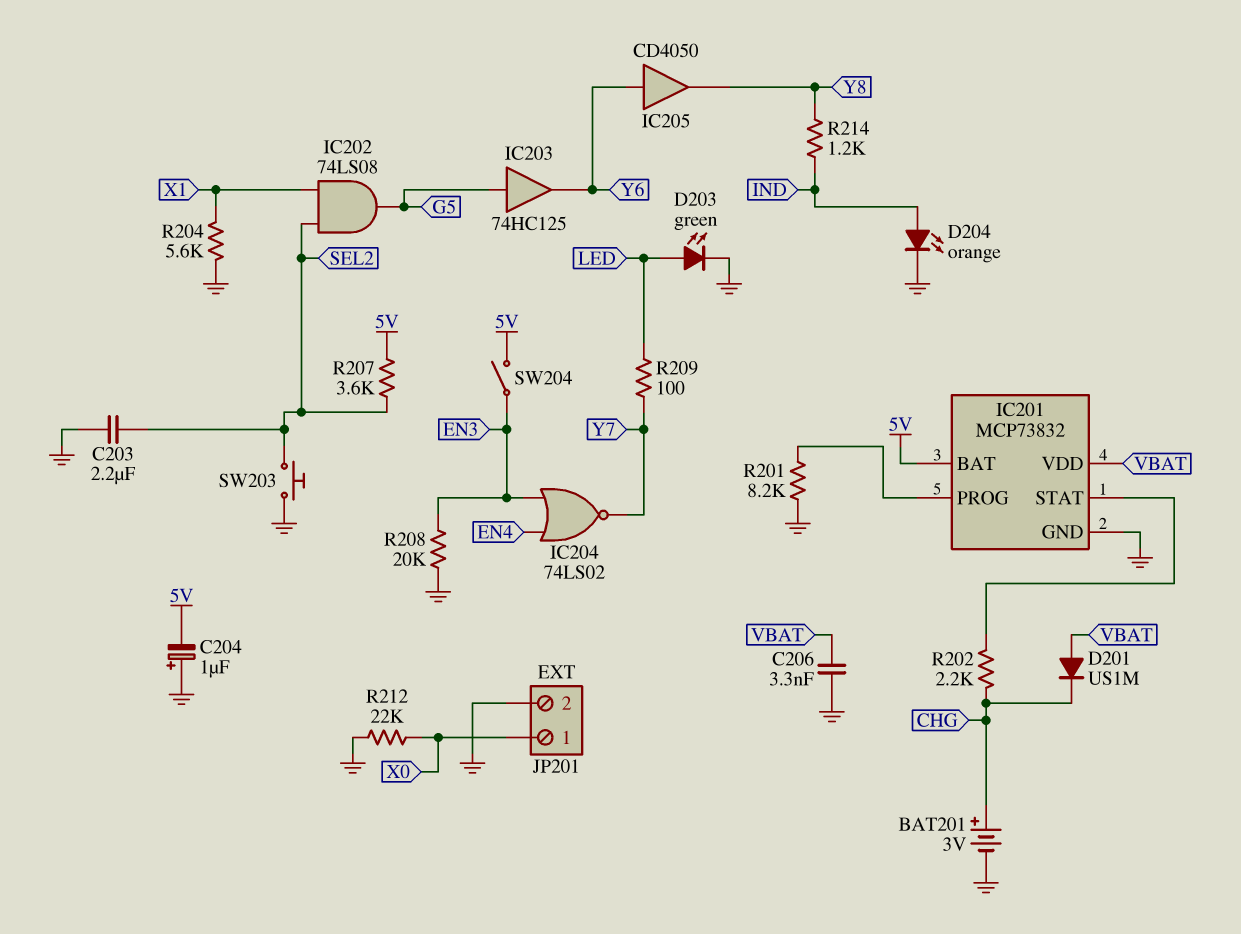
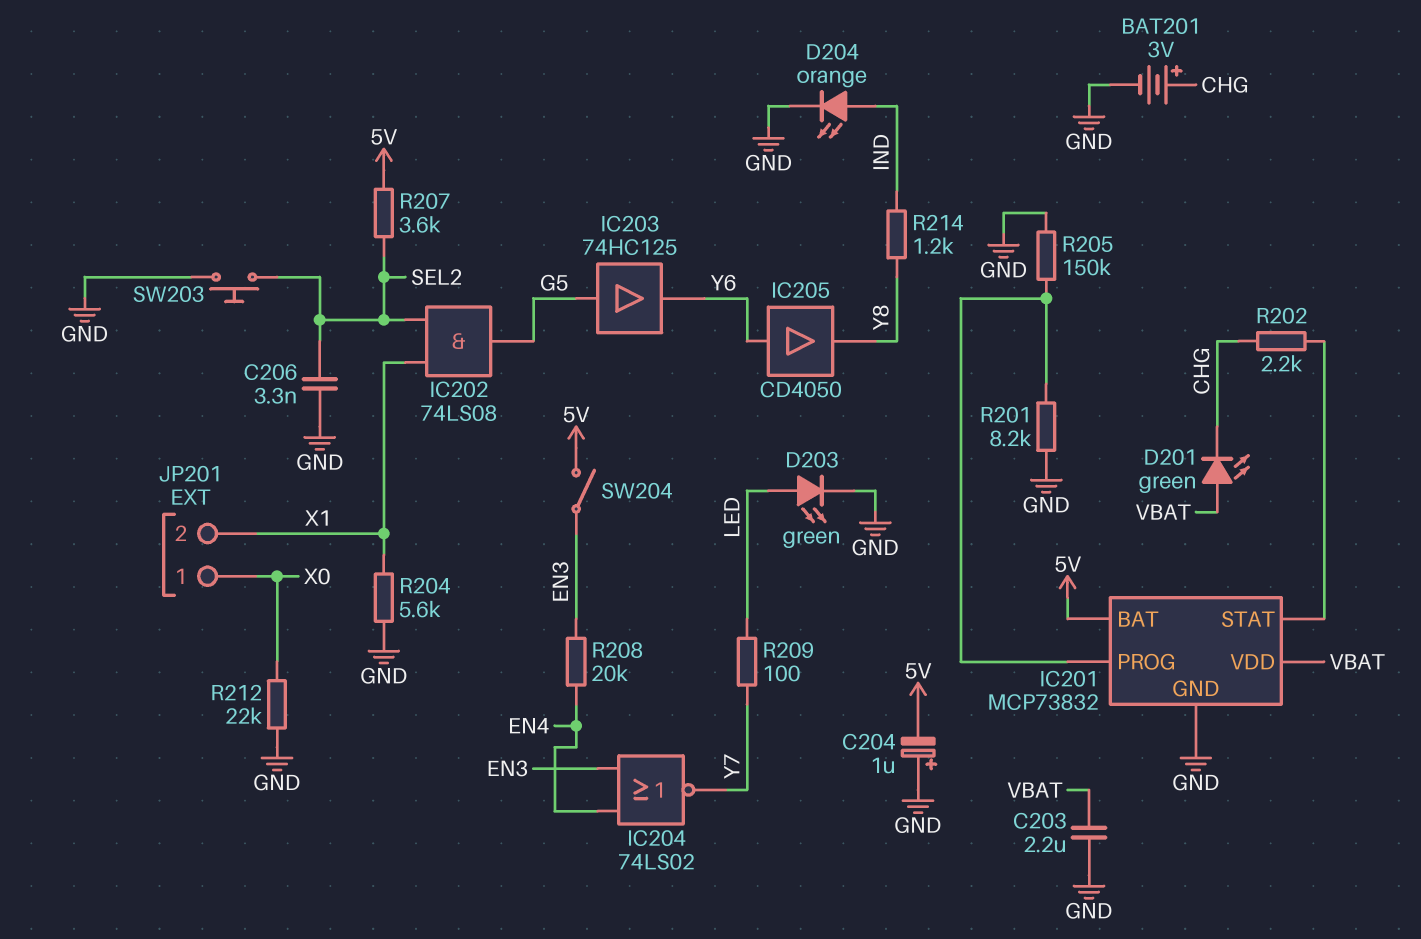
C203: 2.2uF (GND, SEL2) -> 2.2uF (GND, VBAT)
C206: 3.3nF (GND, VBAT) -> 3.3nF (GND, SEL2)
D201: diode US1M (A VBAT, K CHG) -> LED green (A VBAT, K CHG)
JP201 pin 2: GND -> X1
R205: none -> 150k (GND, IC201/PROG)
R208: 20k (EN3, GND) -> 20k (EN3, EN4)

